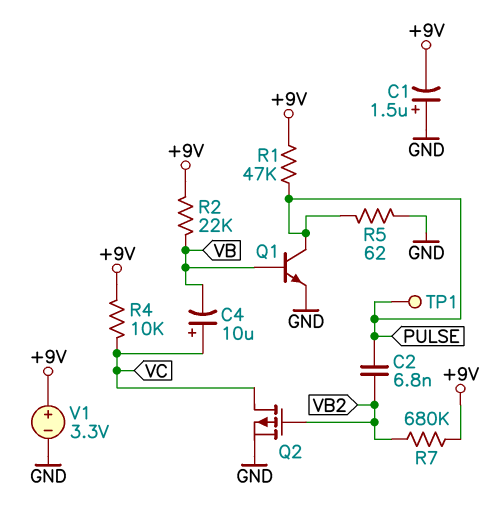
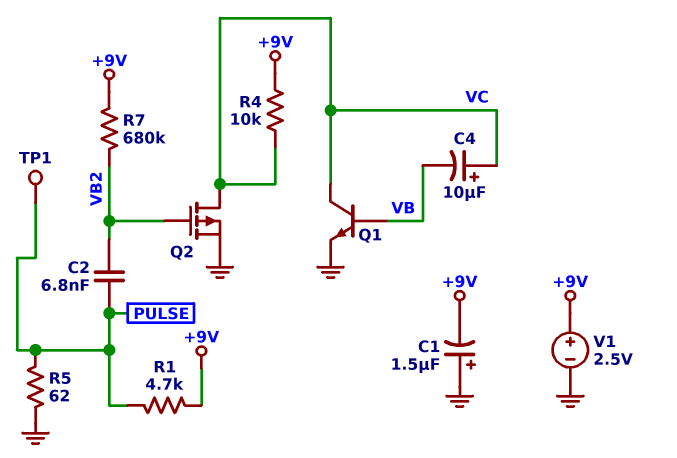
Q1: NPN (B VB, C PULSE, E GND) -> NPN (B VB, C VC, E GND)
R1: 47k (+9V, PULSE) -> 4.7k (+9V, PULSE)
R2: 22k (+9V, VB) -> none
V1: 3.3V (plus +9V, minus GND) -> 2.5V (plus +9V, minus GND)

